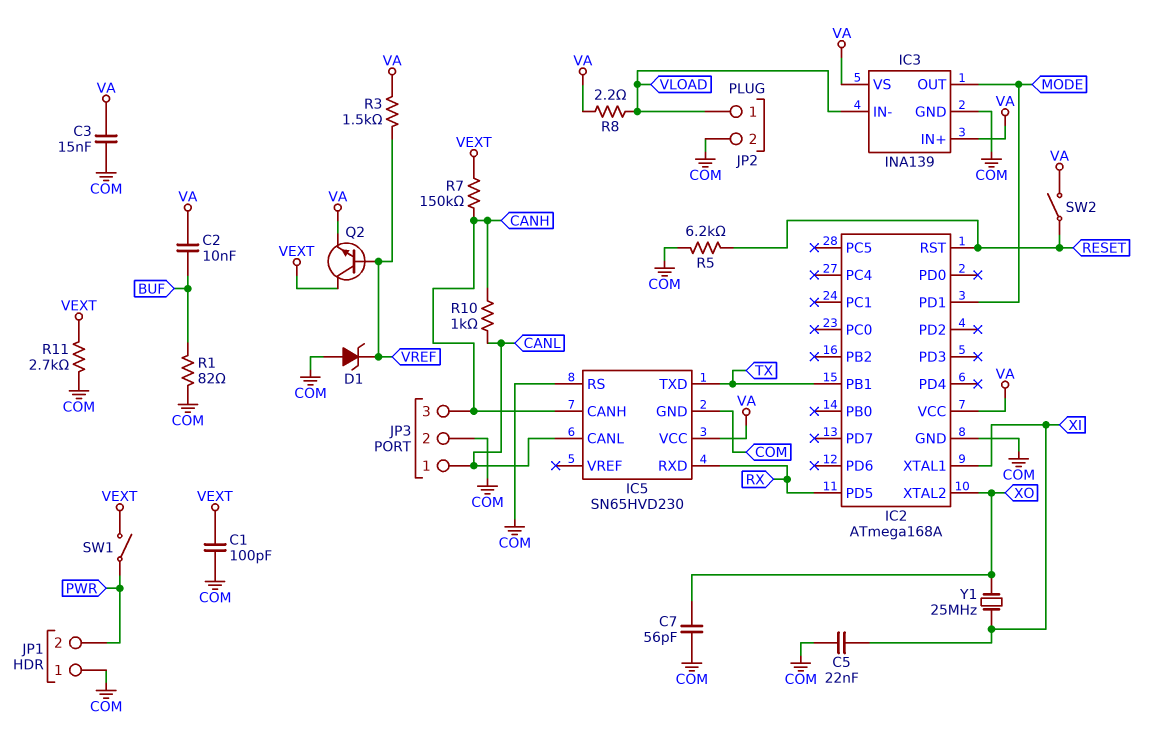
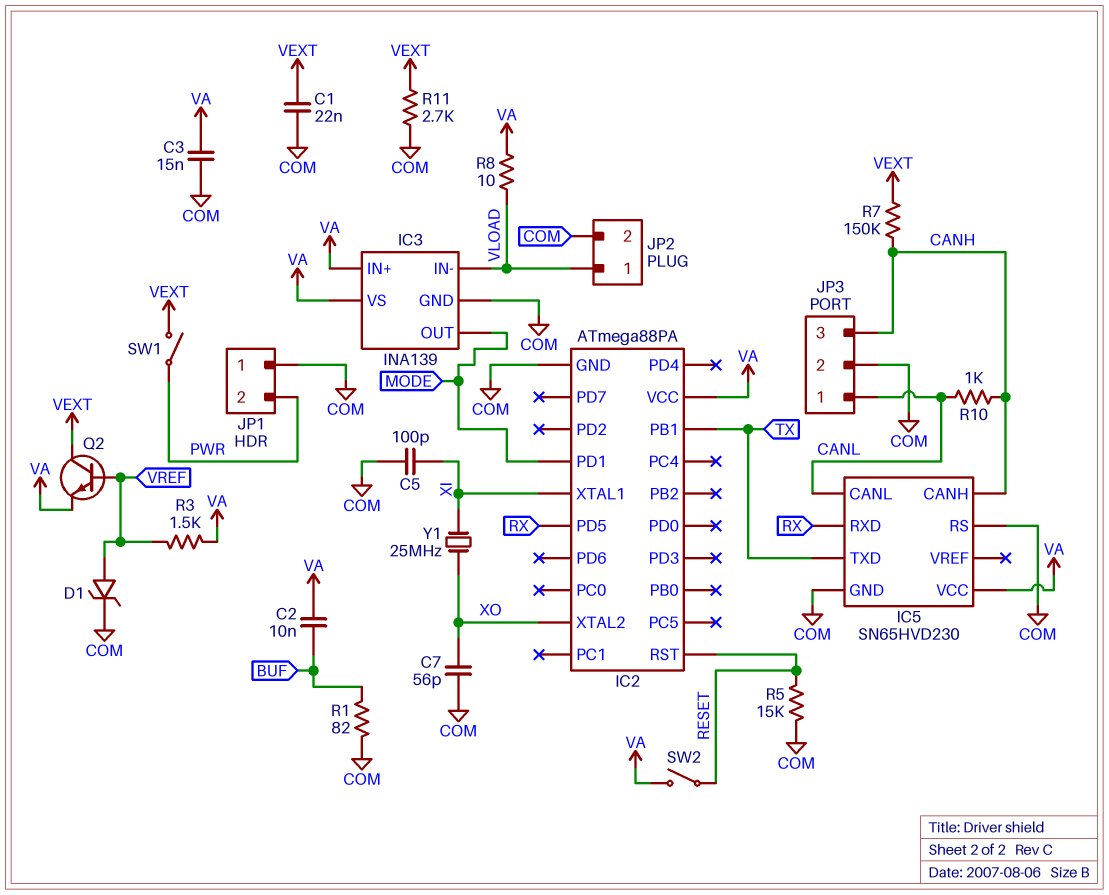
C1: 100pF (COM, VEXT) -> 22nF (COM, VEXT)
C5: 22nF (COM, XI) -> 100pF (COM, XI)
D1: zener (A COM, K VREF) -> zener (A VREF, K COM)
IC2: ATmega168A -> ATmega88PA
R5: 6.2k (COM, RESET) -> 15k (COM, RESET)
R8: 2.2 (VA, VLOAD) -> 10 (VA, VLOAD)

